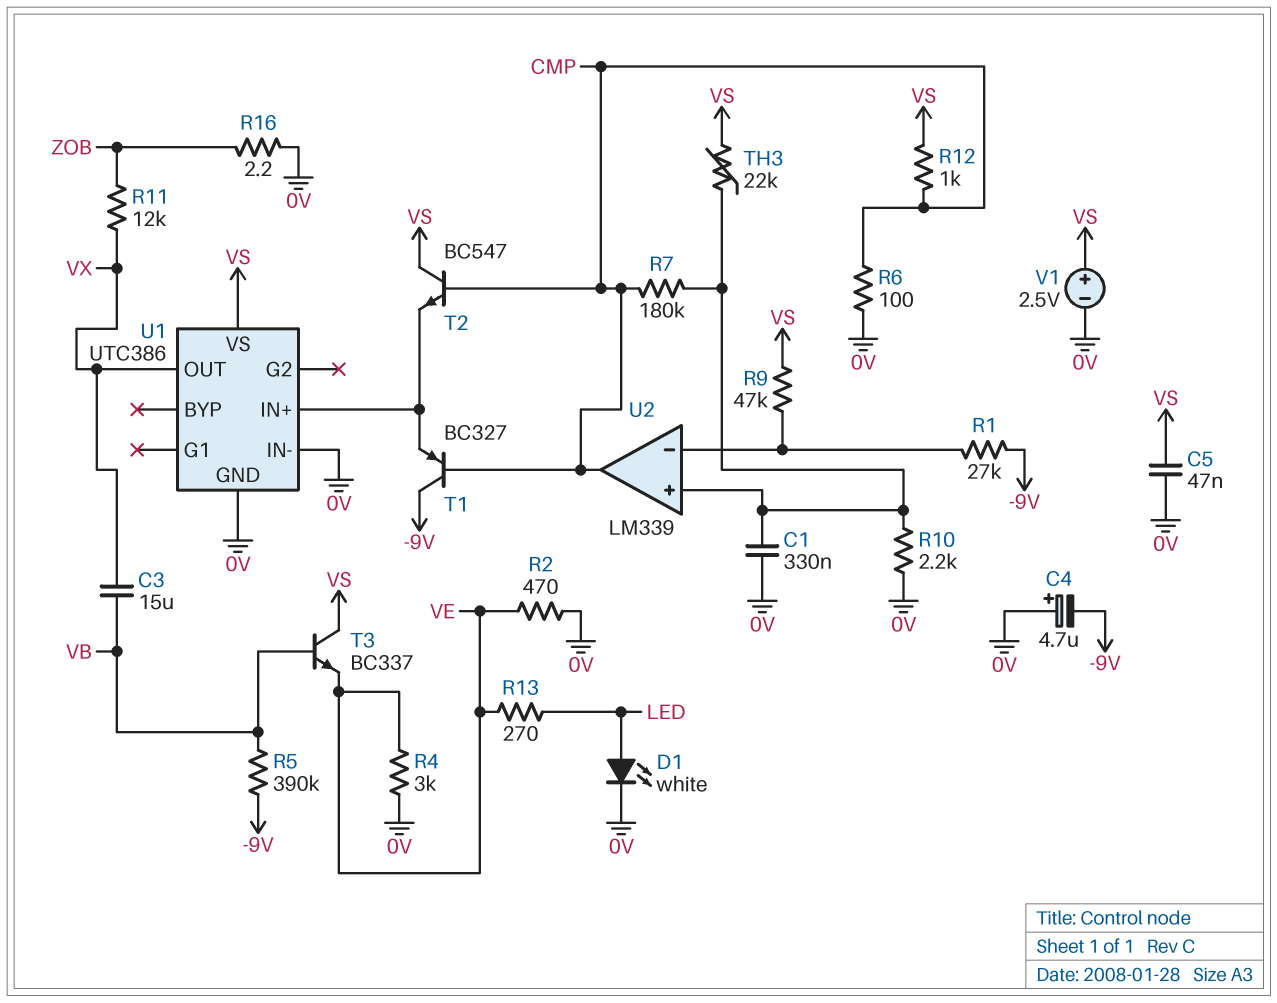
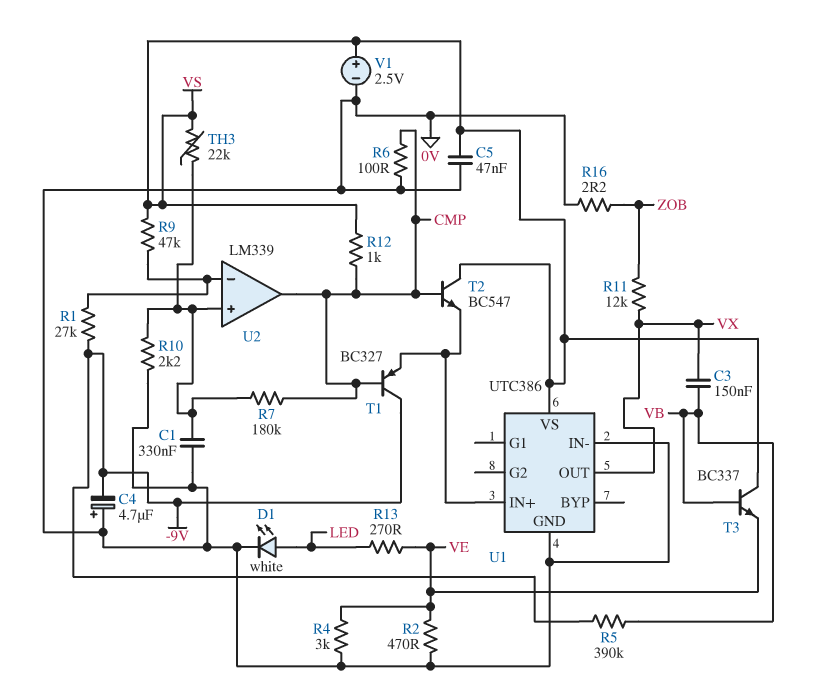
C3: 15uF (VB, VX) -> 150nF (VB, VX)

